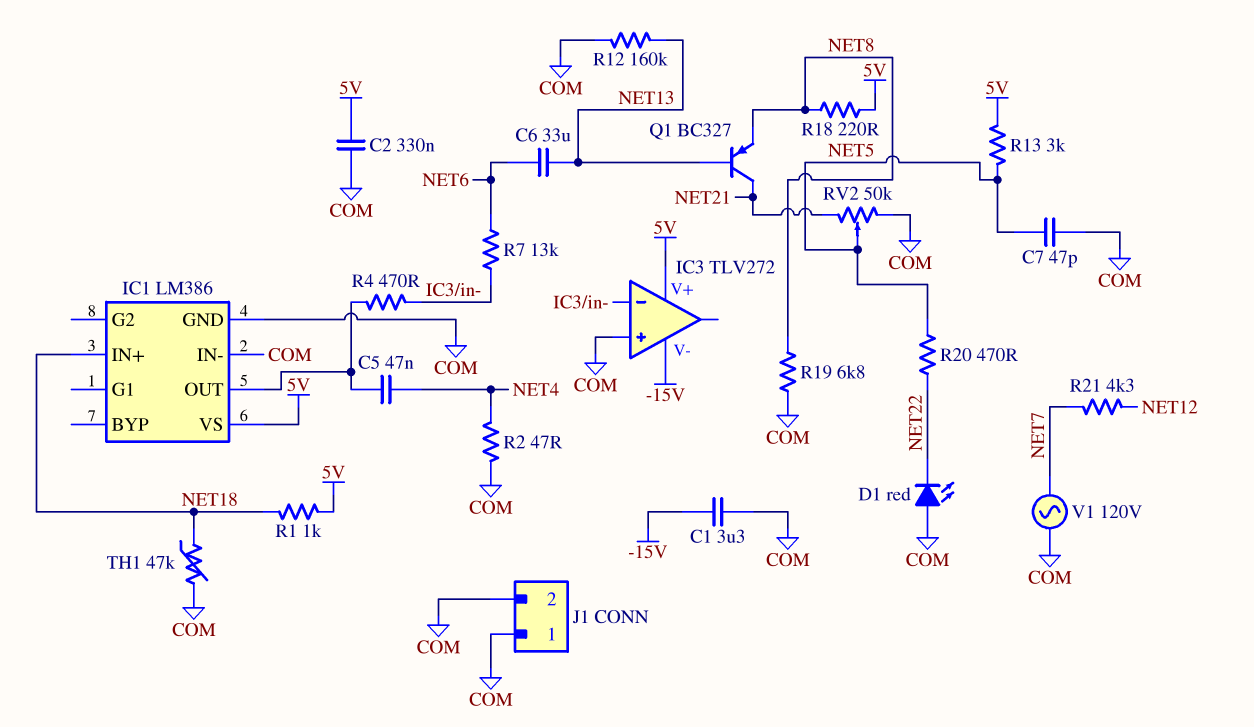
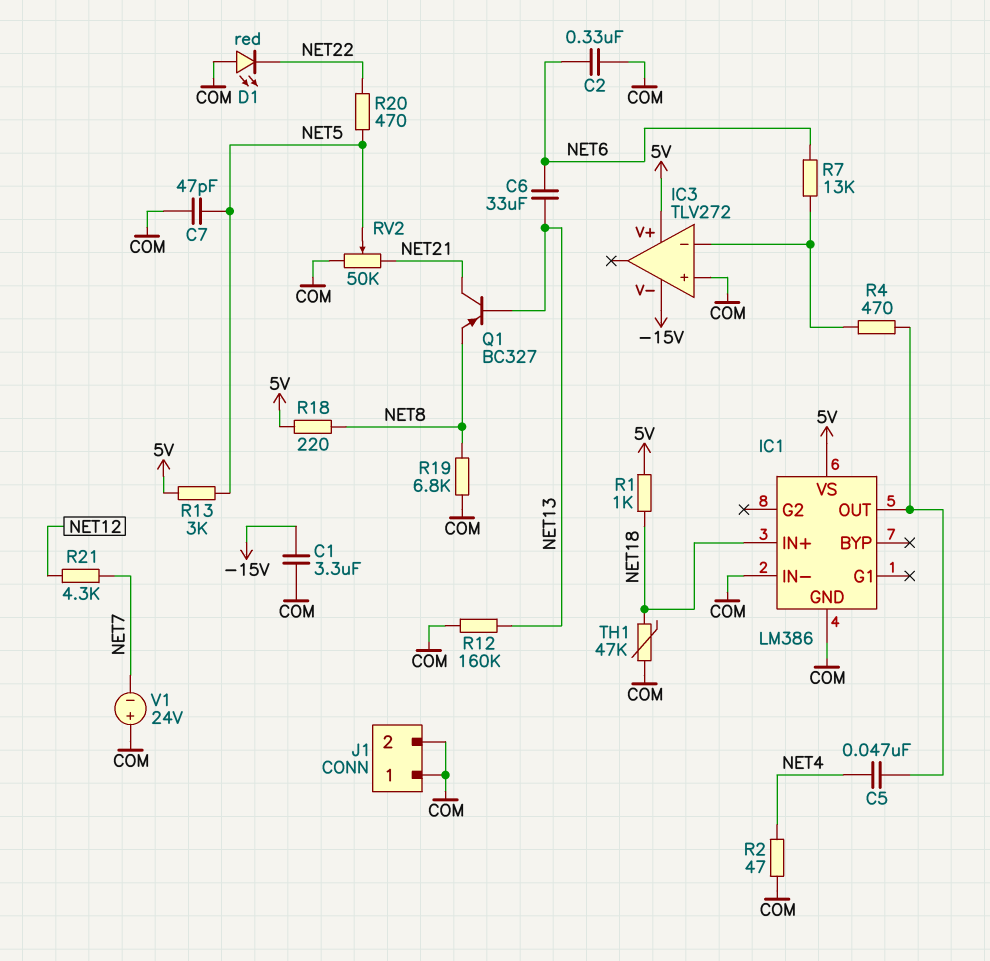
C2: 330nF (5V, COM) -> 330nF (COM, NET6)
V1: AC 120V (COM, NET7) -> 24V (plus COM, minus NET7)

